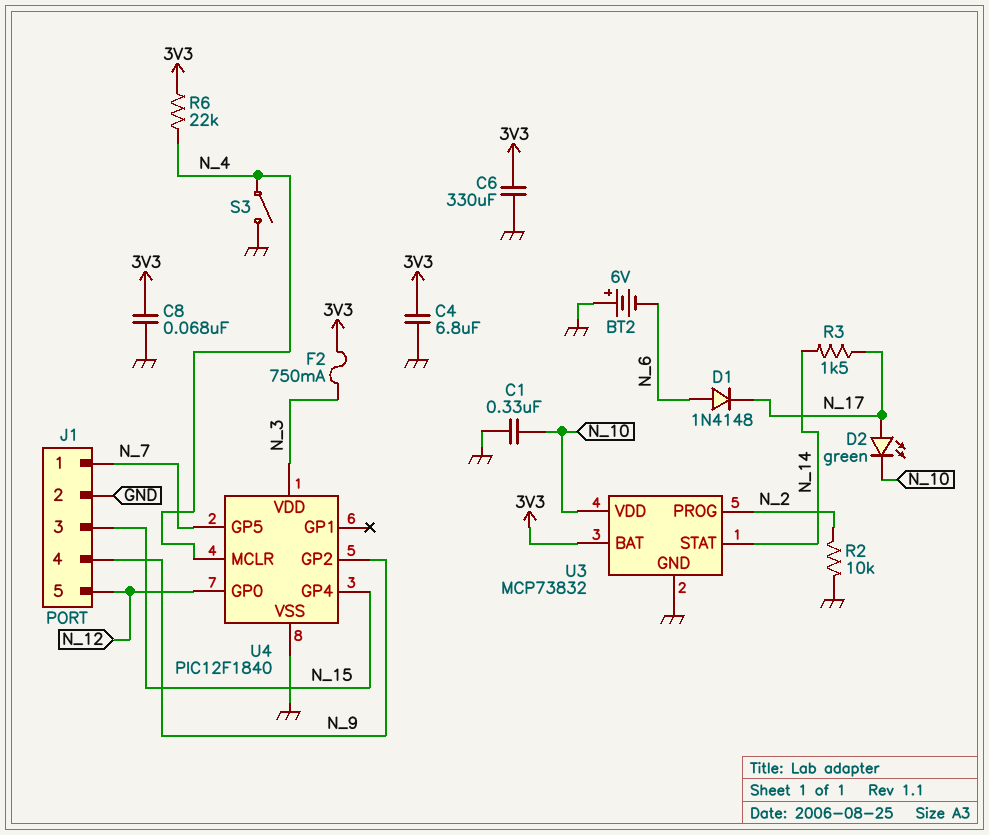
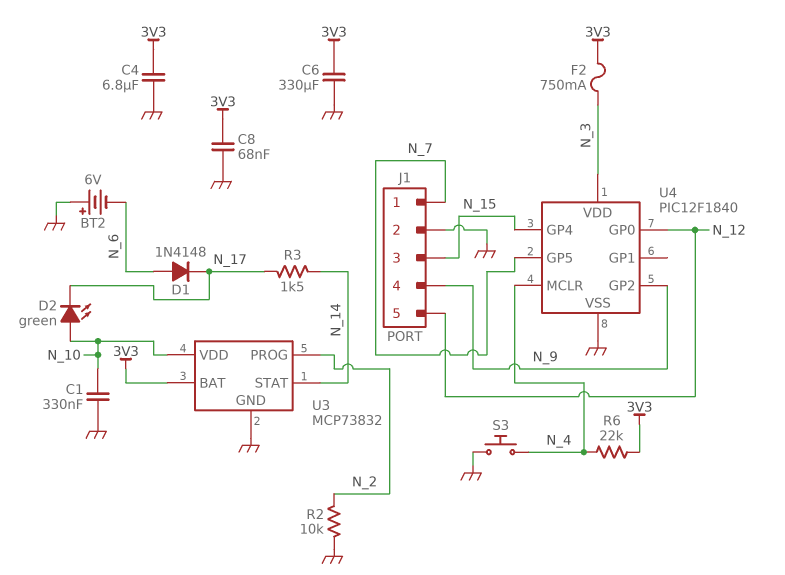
D2: LED green (A N_17, K N_10) -> LED green (A N_10, K N_17)
S3: switch (GND, N_4) -> button (GND, N_4)

